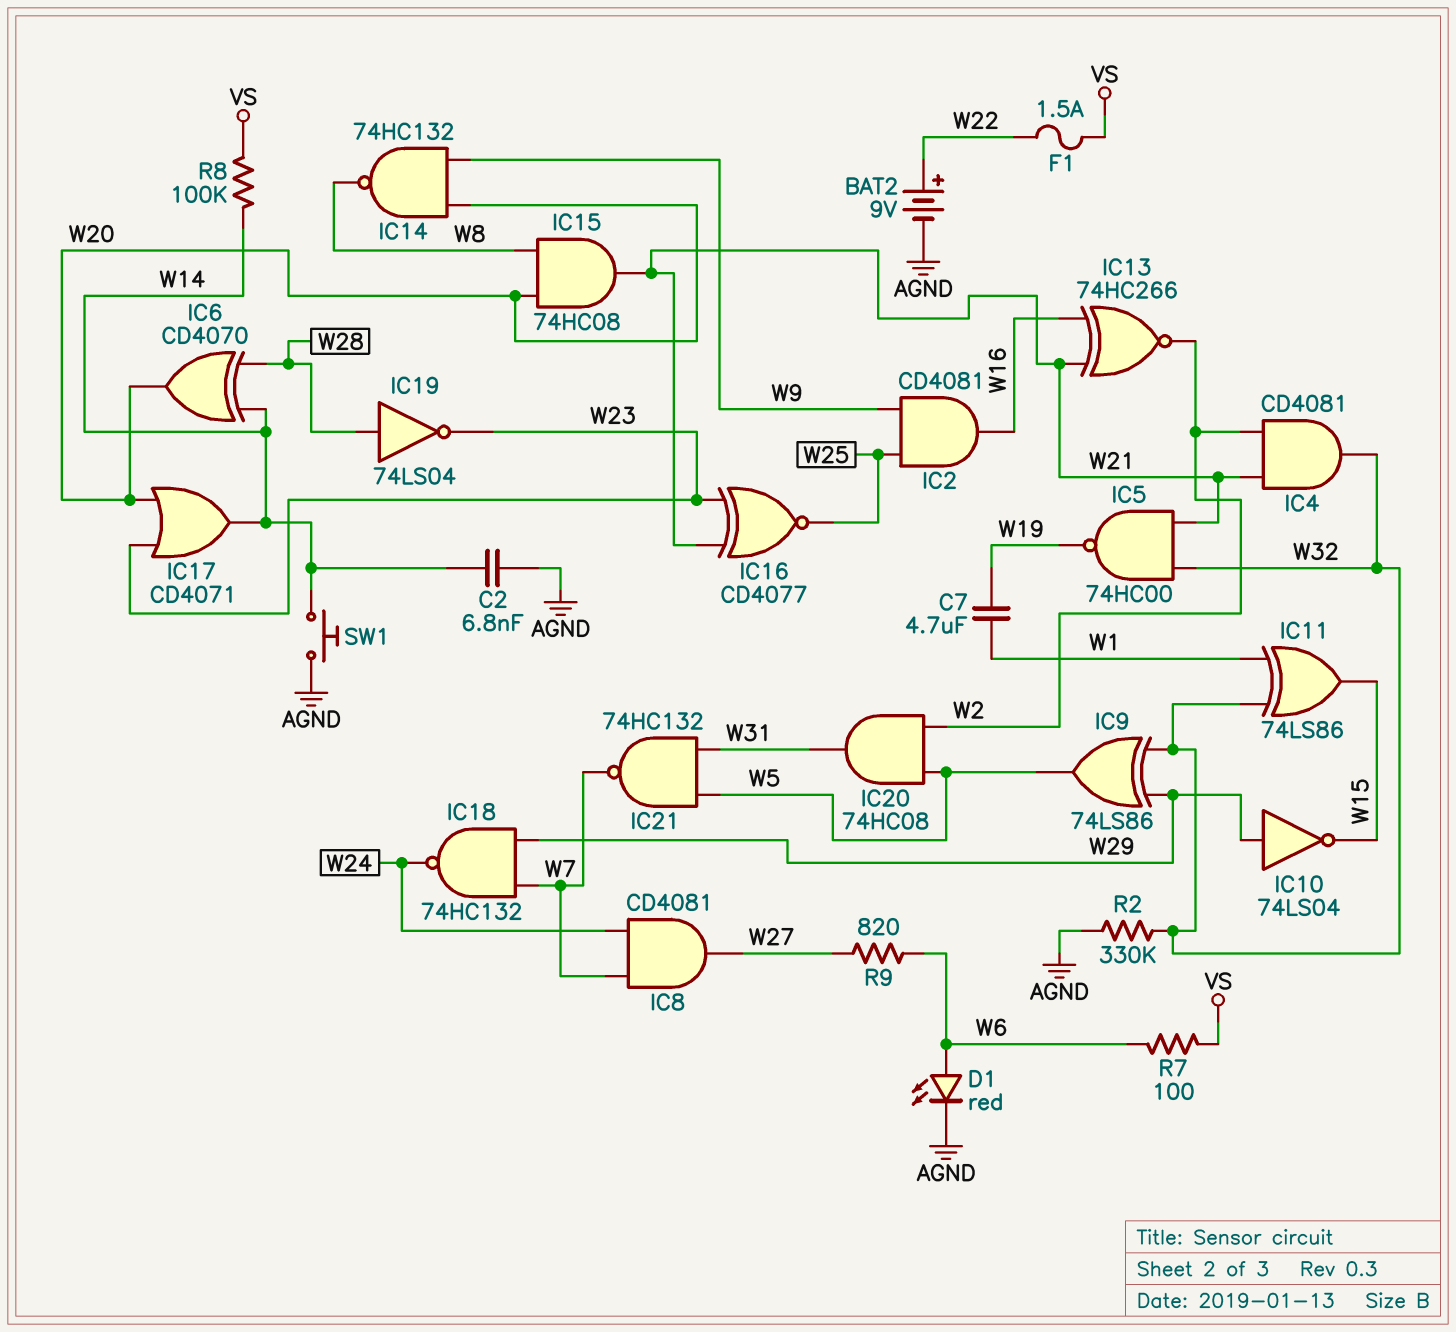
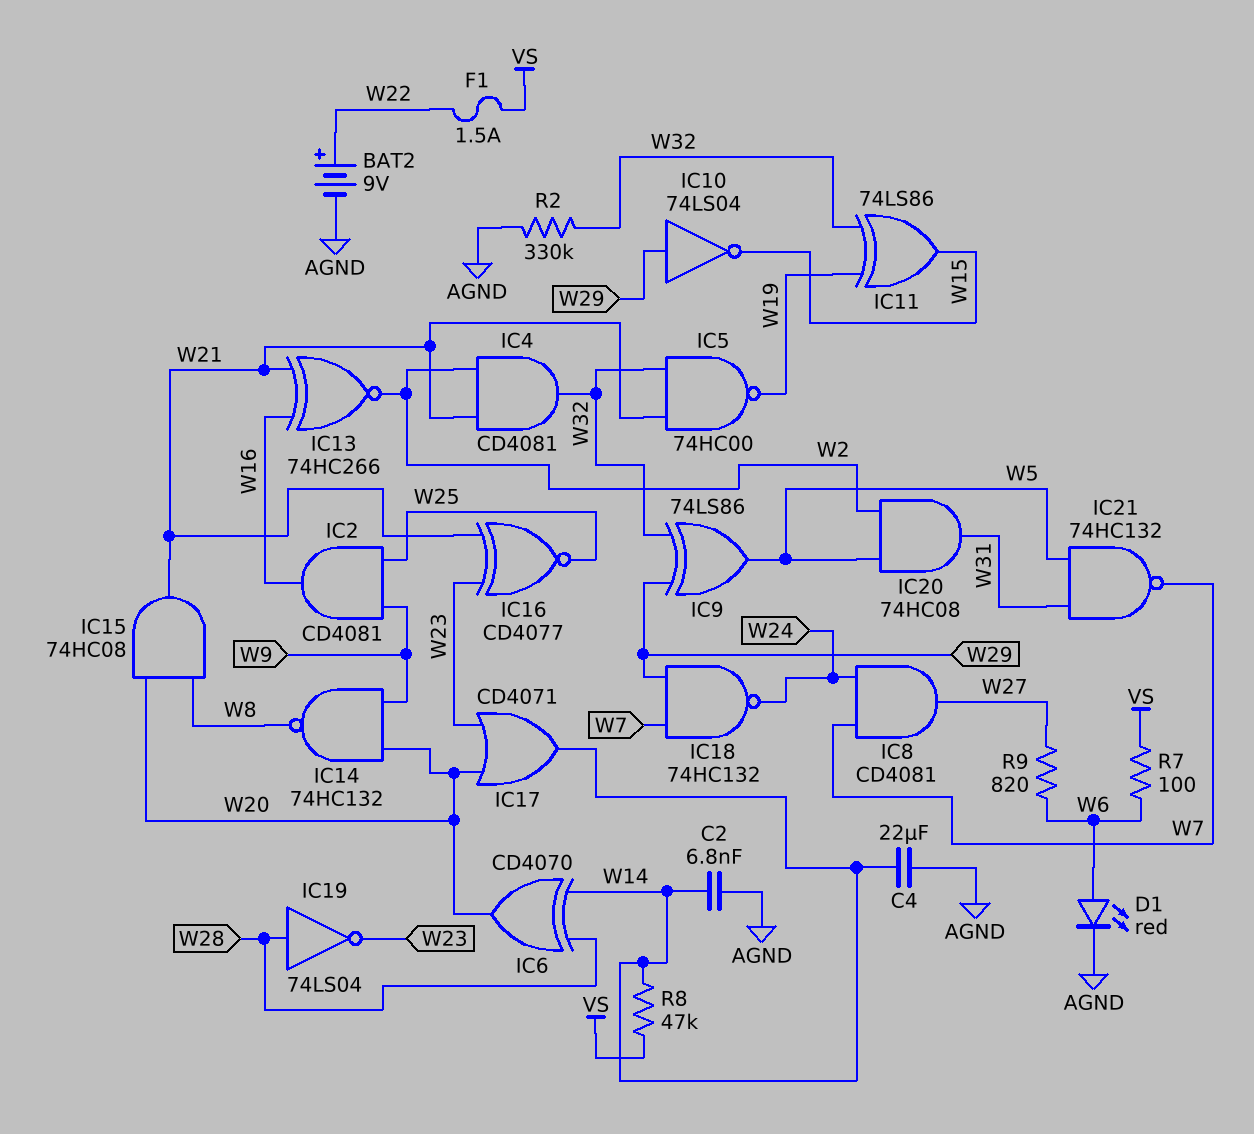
C4: none -> 22uF (AGND, W14)
C7: 4.7uF (W1, W19) -> none
IC11: XOR 74LS86 (in W1, in W32, out W15) -> XOR 74LS86 (in W19, in W32, out W15)
R8: 100k (VS, W14) -> 47k (VS, W14)
SW1: button (AGND, W14) -> none

